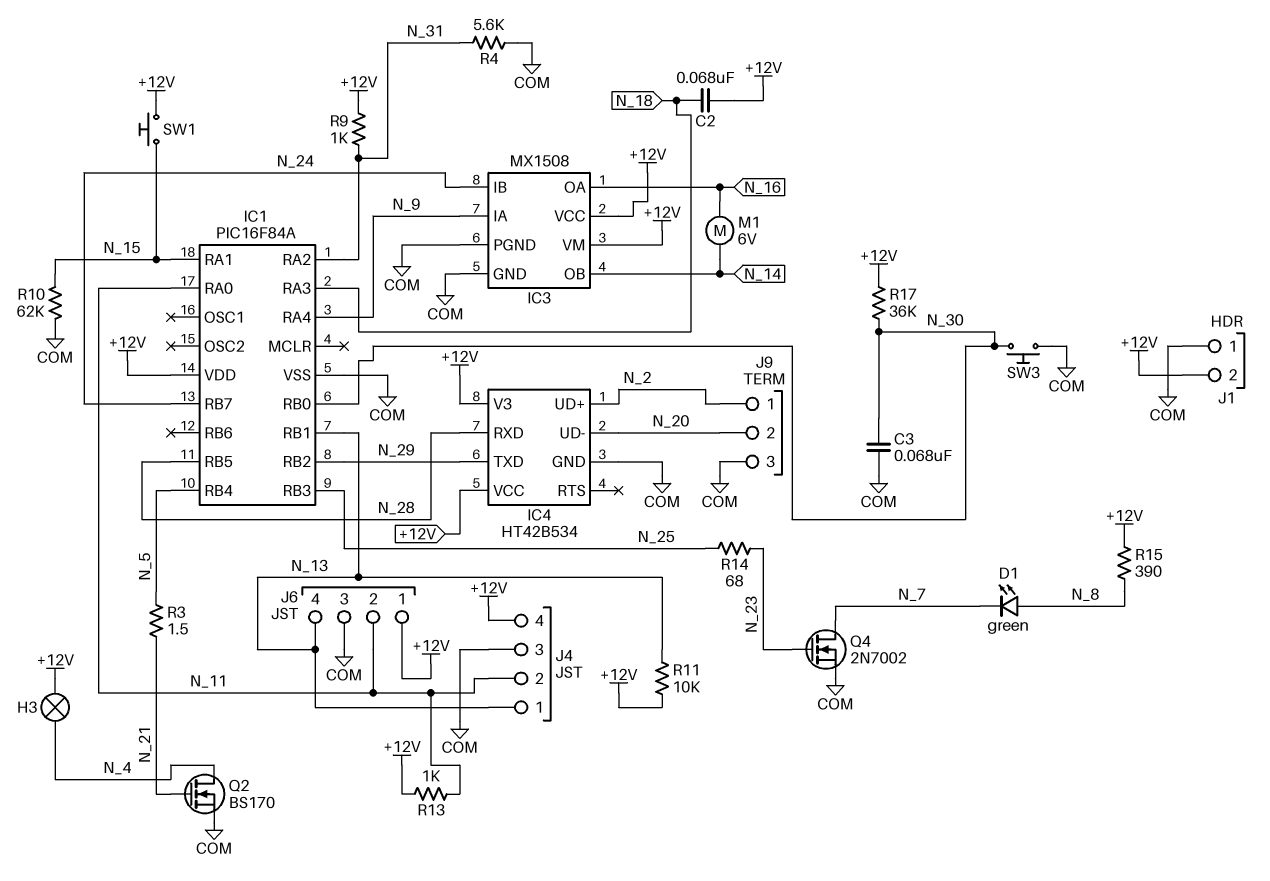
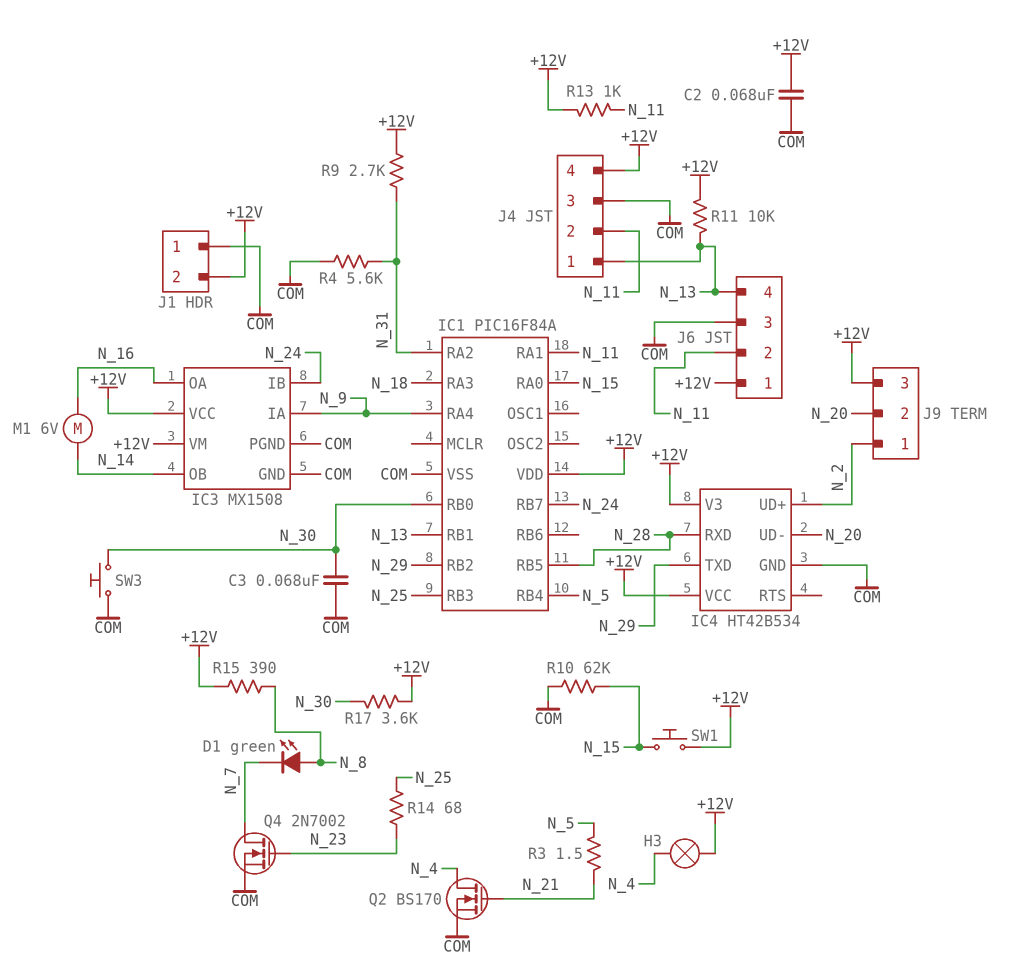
C2: 68nF (+12V, N_18) -> 68nF (+12V, COM)
IC1 pin RA0: N_11 -> N_15
IC1 pin RA1: N_15 -> N_11
J9 pin 3: COM -> +12V
R9: 1k (+12V, N_31) -> 2.7k (+12V, N_31)
R17: 36k (+12V, N_30) -> 3.6k (+12V, N_30)

